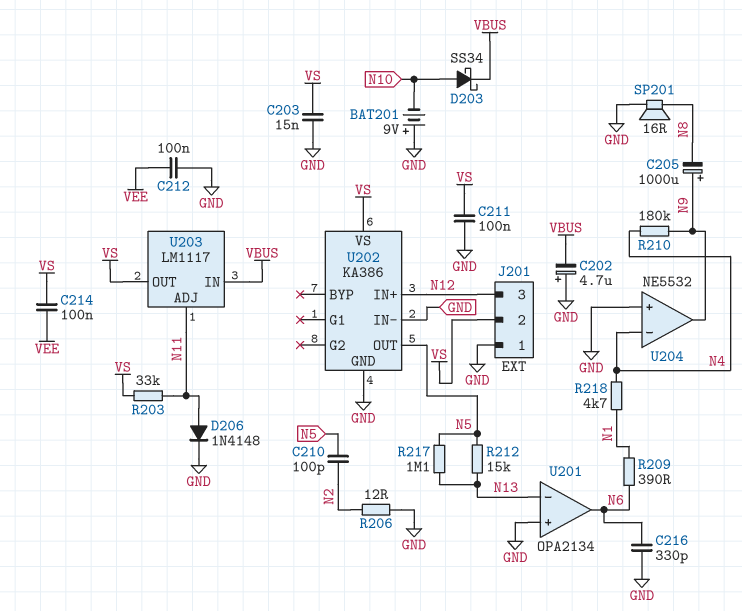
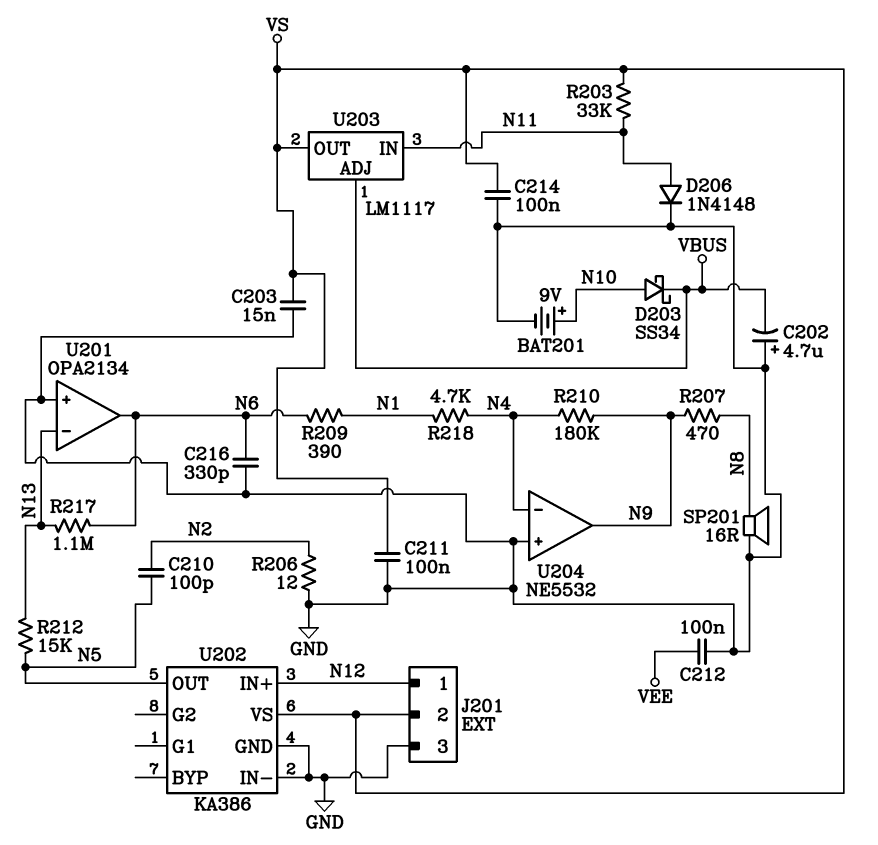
BAT201: 9V (plus GND, minus N10) -> 9V (plus N10, minus GND)
C205: 1000uF (plus N9, minus N8) -> none
C214: 100nF (VEE, VS) -> 100nF (GND, VS)
J201 pin 1: GND -> N12
J201 pin 3: N12 -> GND
R207: none -> 470 (N8, N9)
R217: 1.1M (N5, N13) -> 1.1M (N6, N13)
U203 pin ADJ: N11 -> VBUS
U203 pin IN: VBUS -> N11

